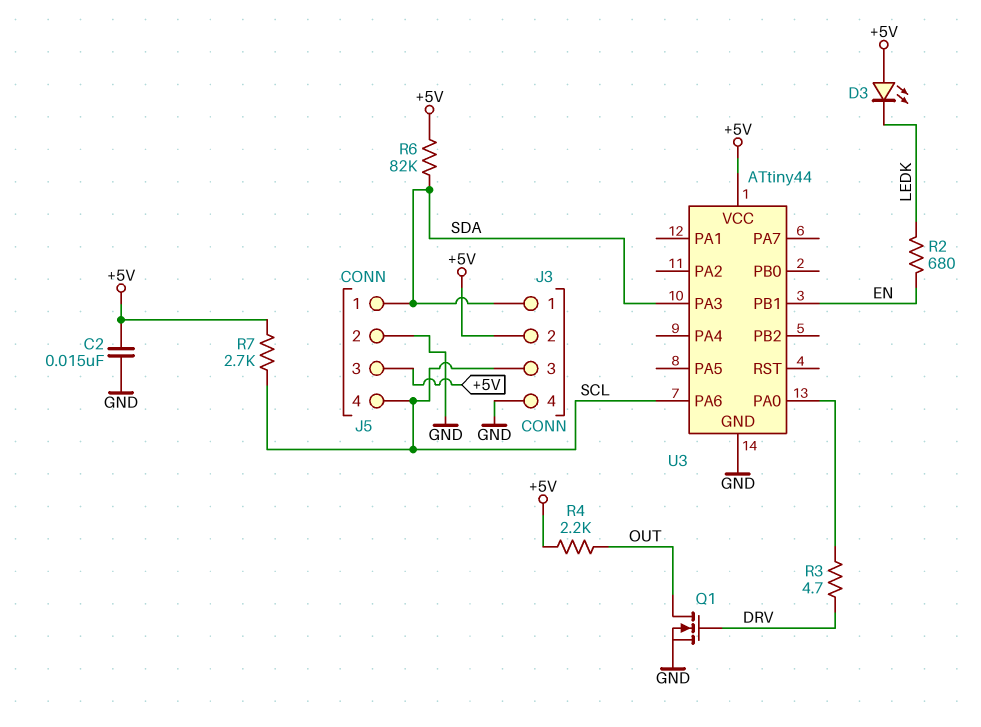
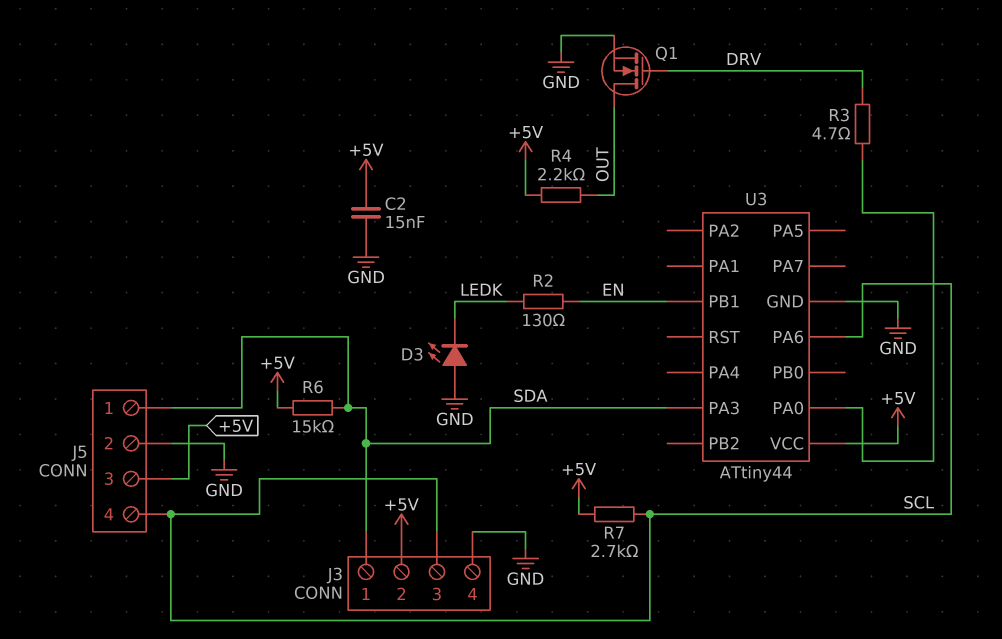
D3: LED (A +5V, K LEDK) -> LED (A GND, K LEDK)
R2: 680 (EN, LEDK) -> 130 (EN, LEDK)
R6: 82k (+5V, SDA) -> 15k (+5V, SDA)

